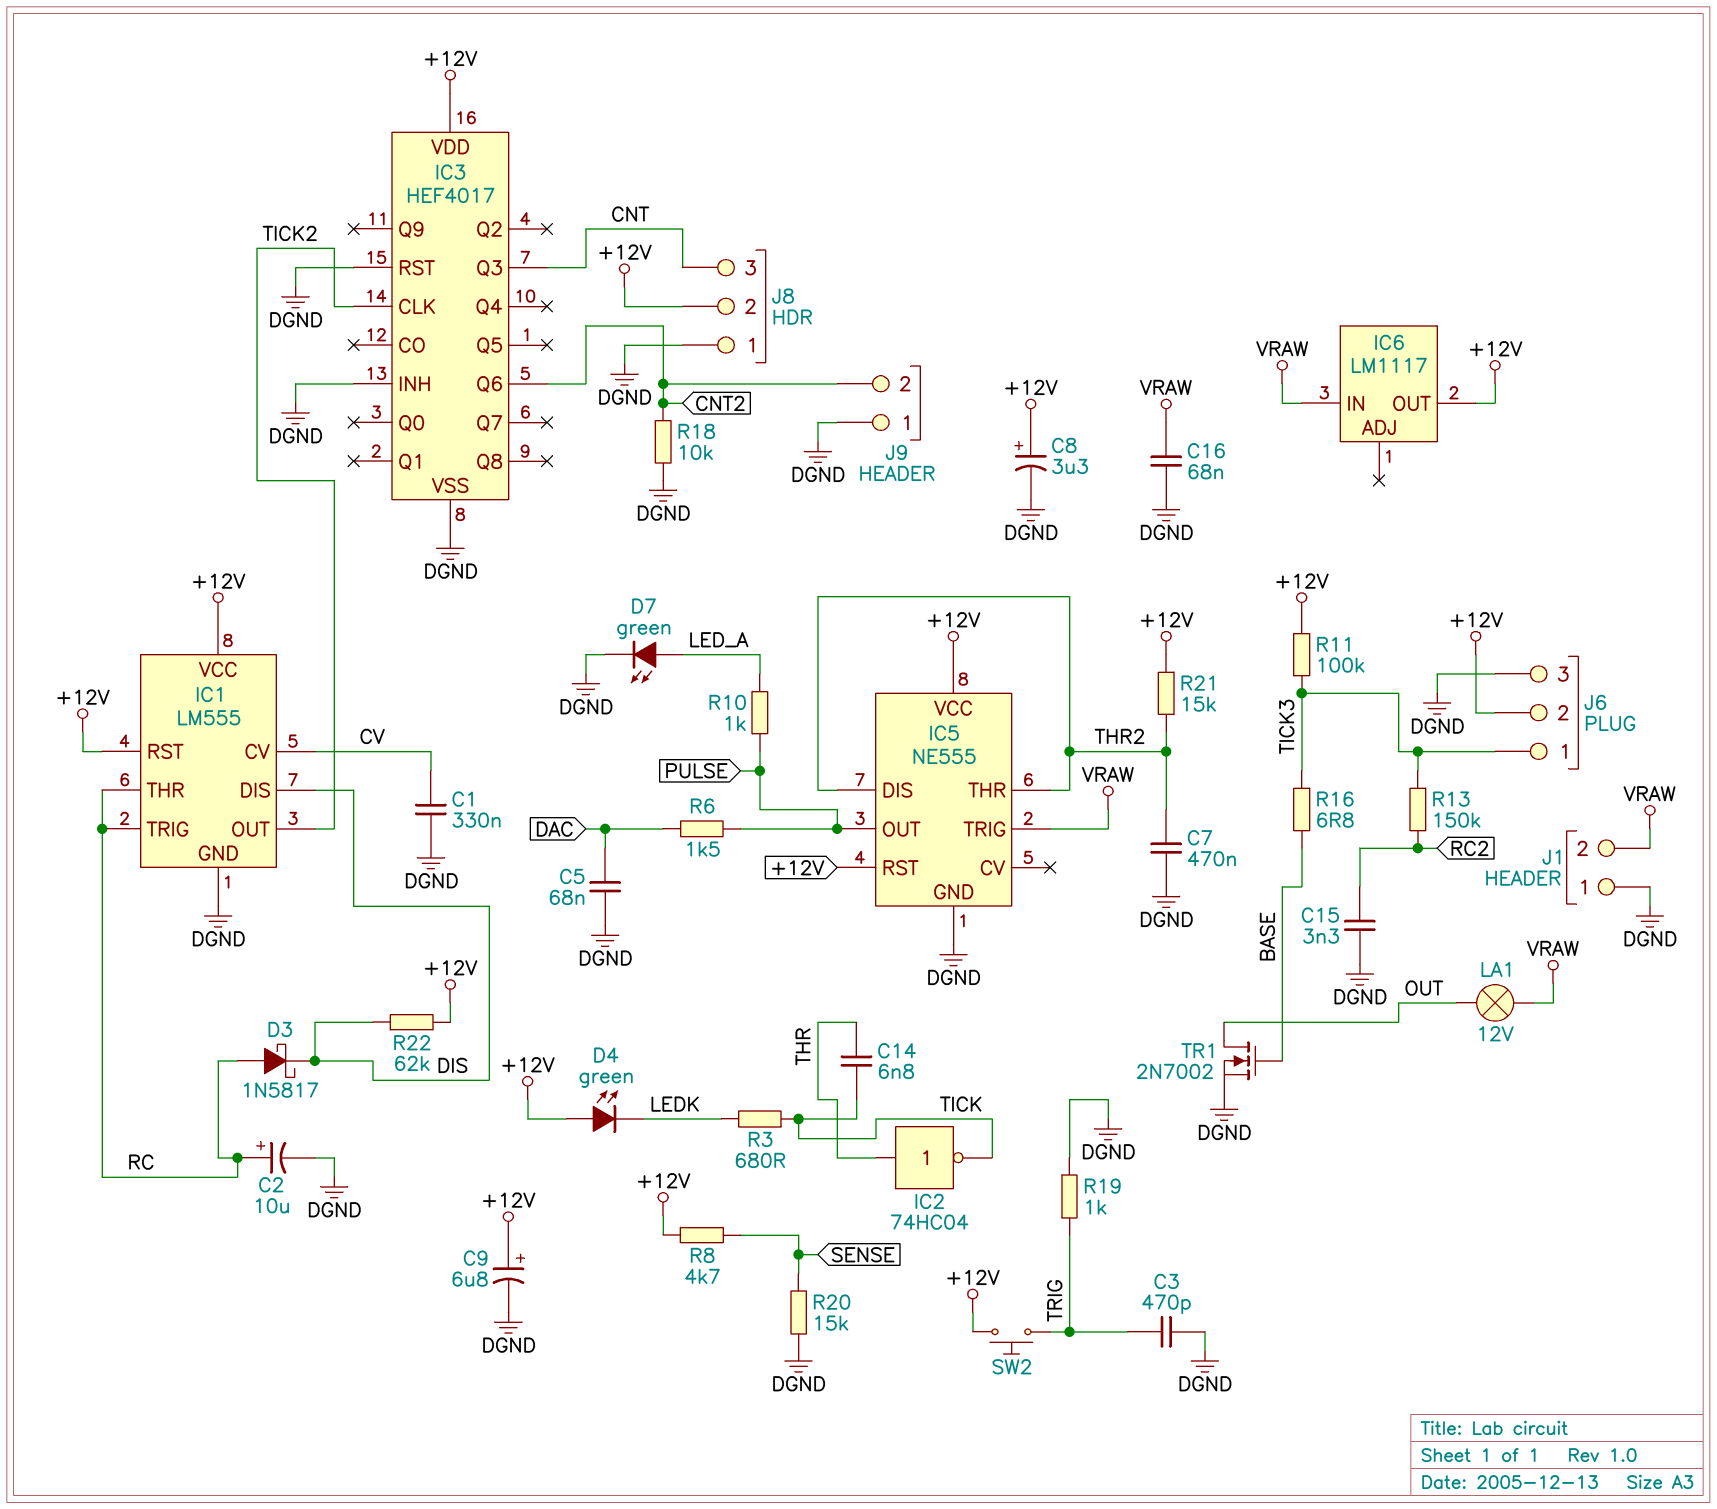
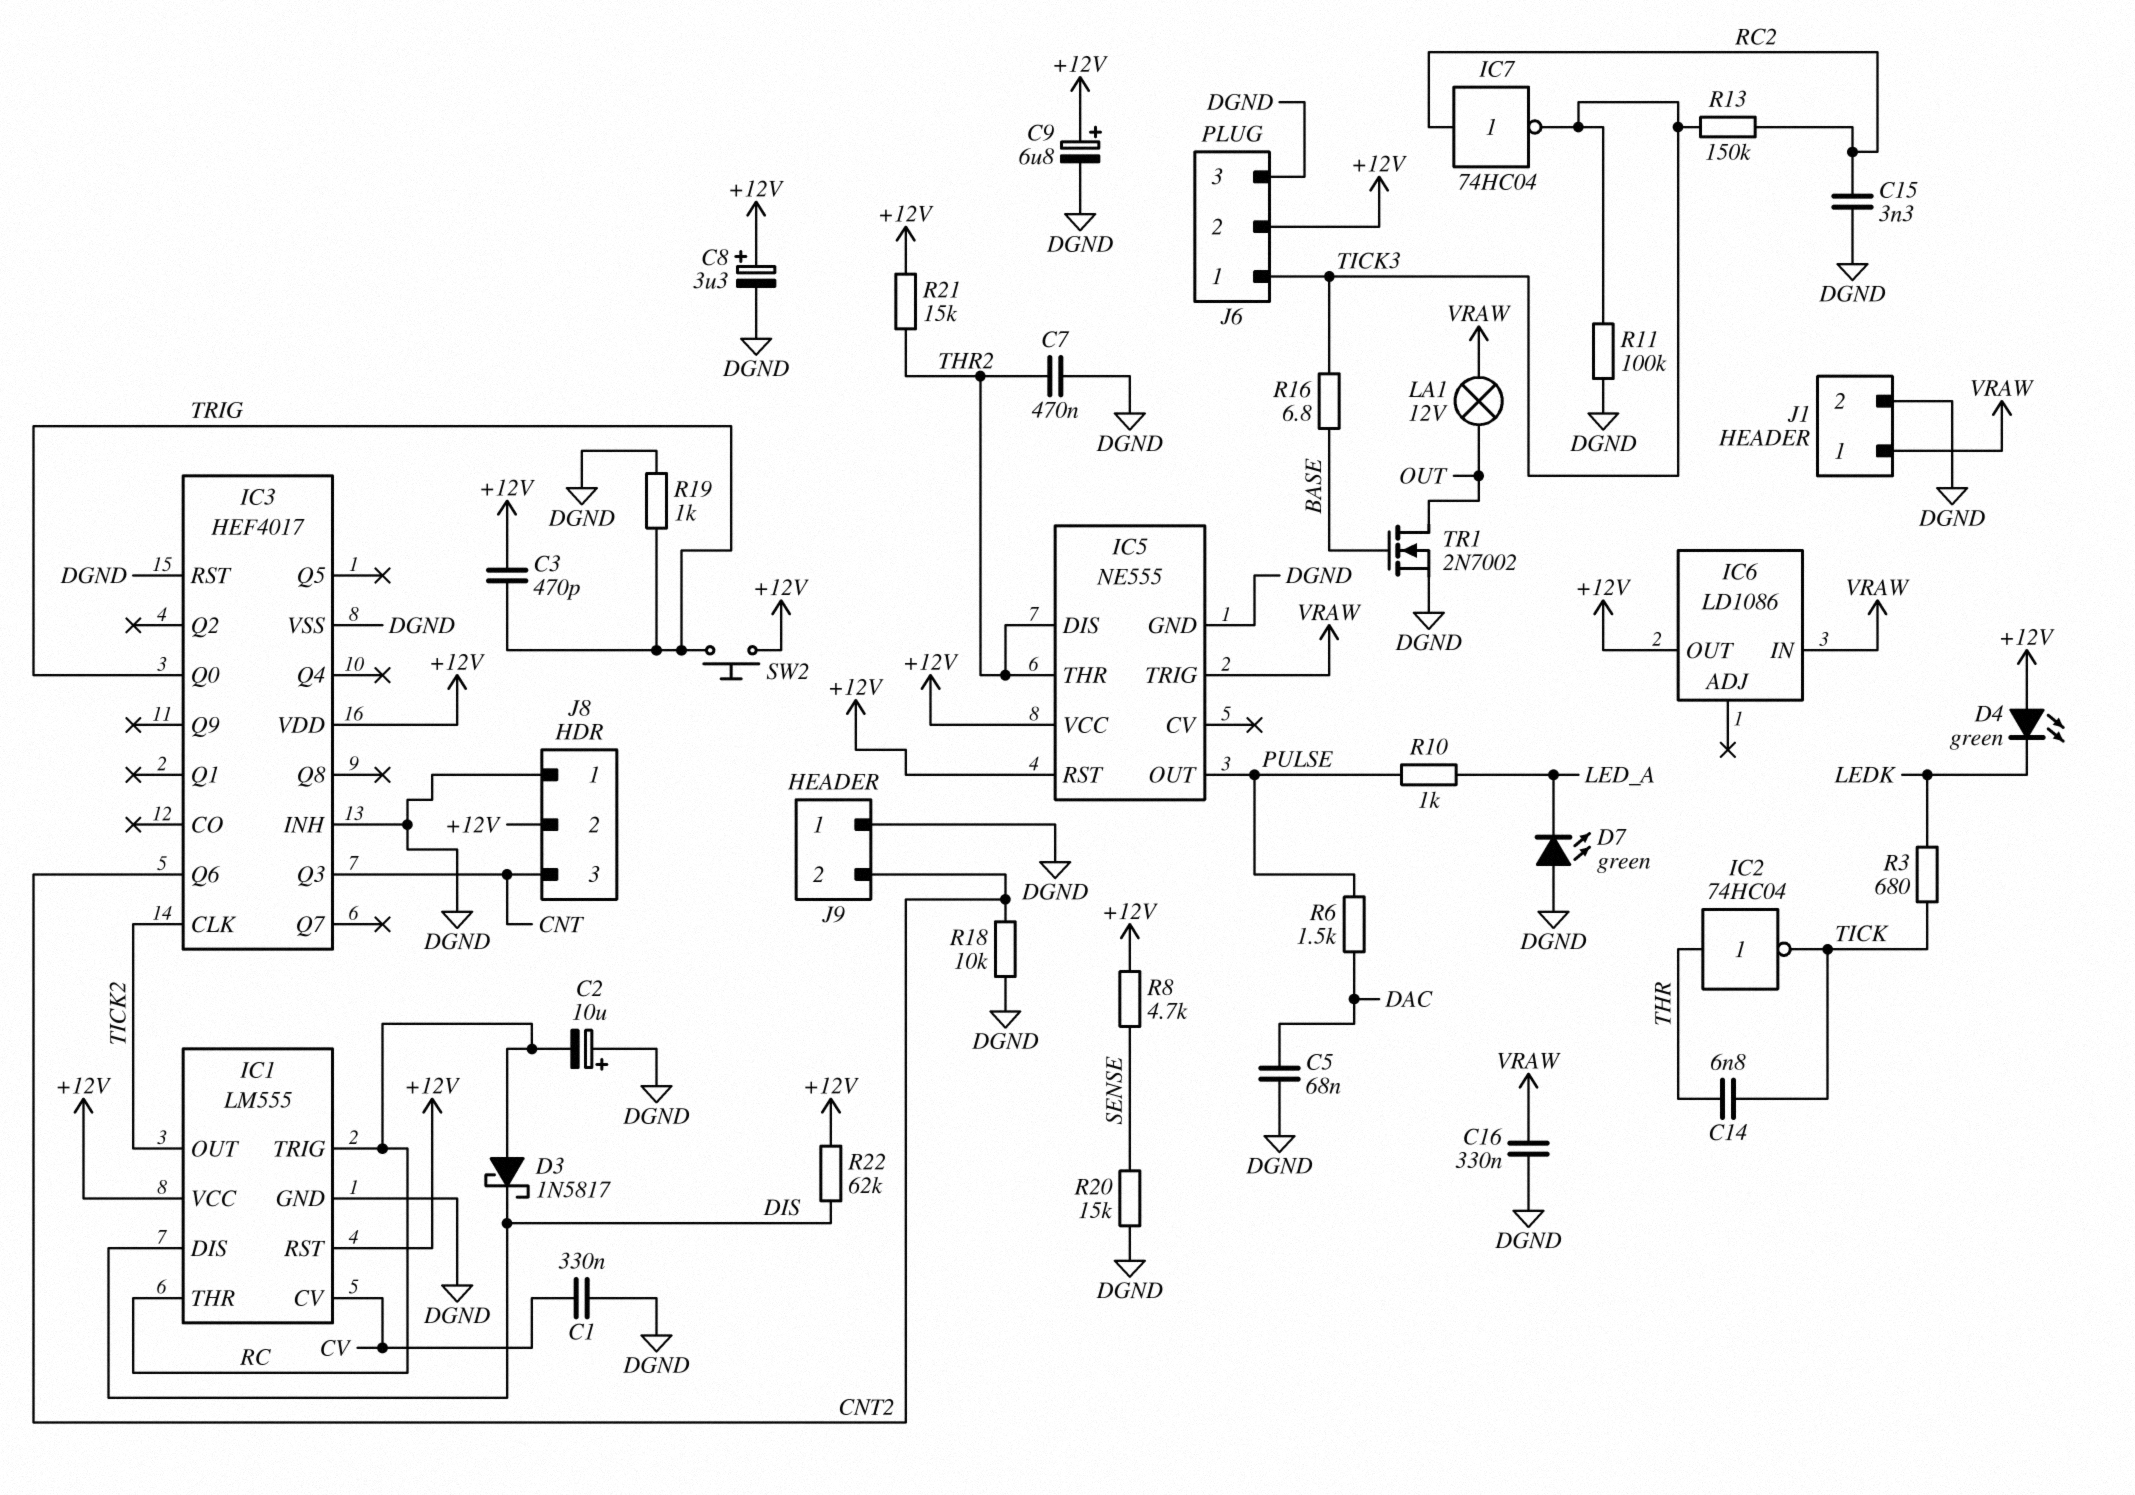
C2: 10uF (plus RC, minus DGND) -> 10uF (plus DGND, minus RC)
C3: 470pF (DGND, TRIG) -> 470pF (+12V, TRIG)
C16: 68nF (DGND, VRAW) -> 330nF (DGND, VRAW)
D7: LED green (A LED_A, K DGND) -> LED green (A DGND, K LED_A)
IC3 pin Q0: none -> TRIG
IC6: LM1117 -> LD1086
IC7: none -> NOT 74HC04 (in RC2, out TICK3)
J1 pin 1: DGND -> VRAW
J1 pin 2: VRAW -> DGND
R11: 100k (+12V, TICK3) -> 100k (DGND, TICK3)

